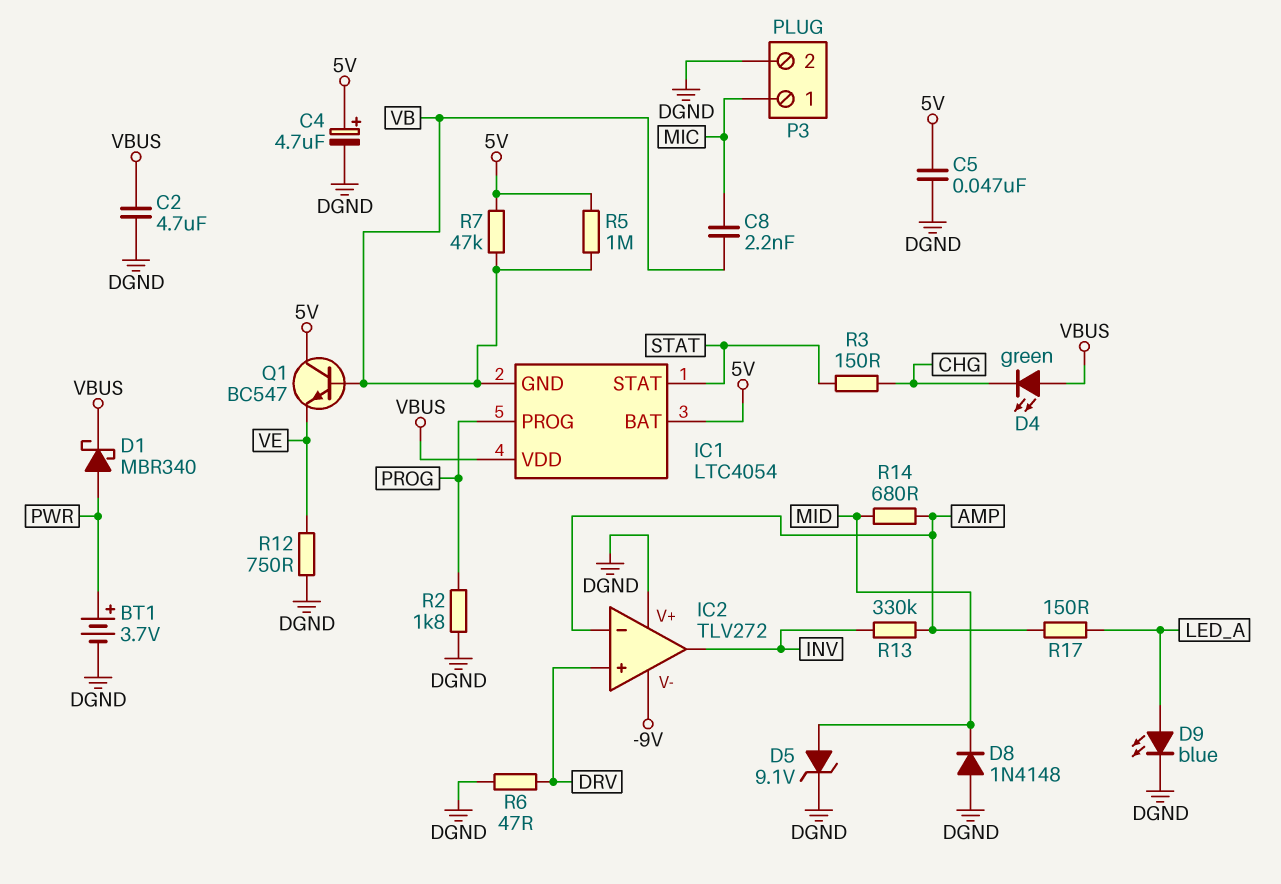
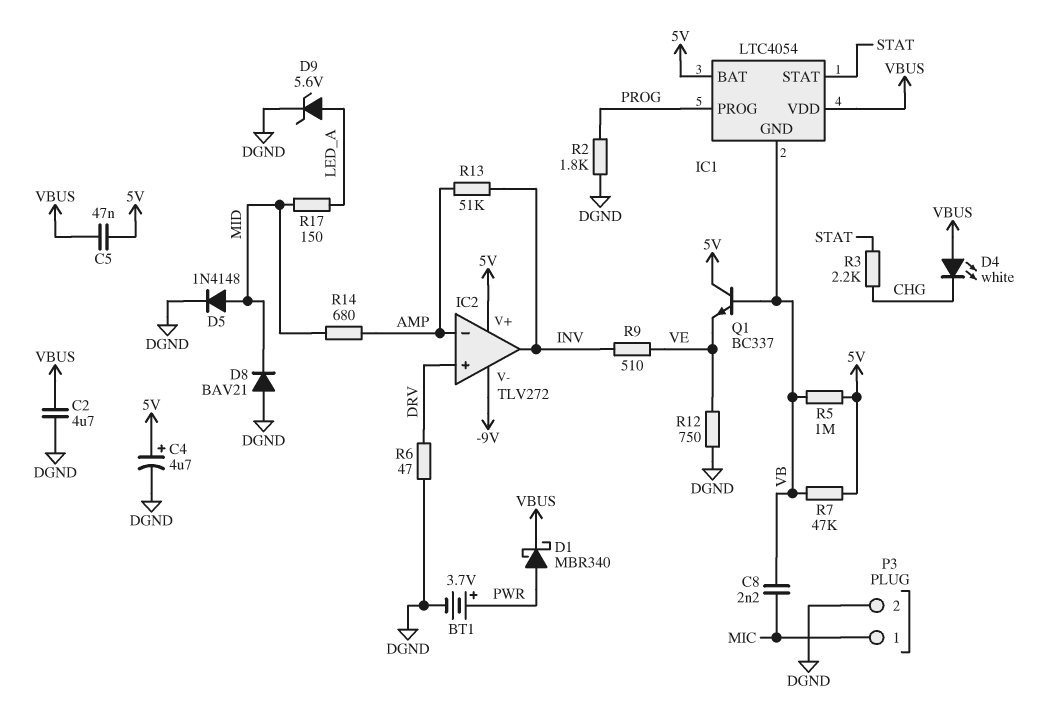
C5: 47nF (5V, DGND) -> 47nF (5V, VBUS)
D4: LED green (A VBUS, K CHG) -> LED white (A VBUS, K CHG)
D5: zener 9.1V (A MID, K DGND) -> diode 1N4148 (A MID, K DGND)
D8: diode 1N4148 (A DGND, K MID) -> diode BAV21 (A DGND, K MID)
D9: LED blue (A LED_A, K DGND) -> zener 5.6V (A LED_A, K DGND)
IC2 pin V+: DGND -> 5V
Q1: NPN BC547 (B VB, C 5V, E VE) -> NPN BC337 (B VB, C 5V, E VE)
R3: 150 (CHG, STAT) -> 2.2k (CHG, STAT)
R9: none -> 510 (INV, VE)
R13: 330k (AMP, INV) -> 51k (AMP, INV)
R17: 150 (AMP, LED_A) -> 150 (LED_A, MID)

